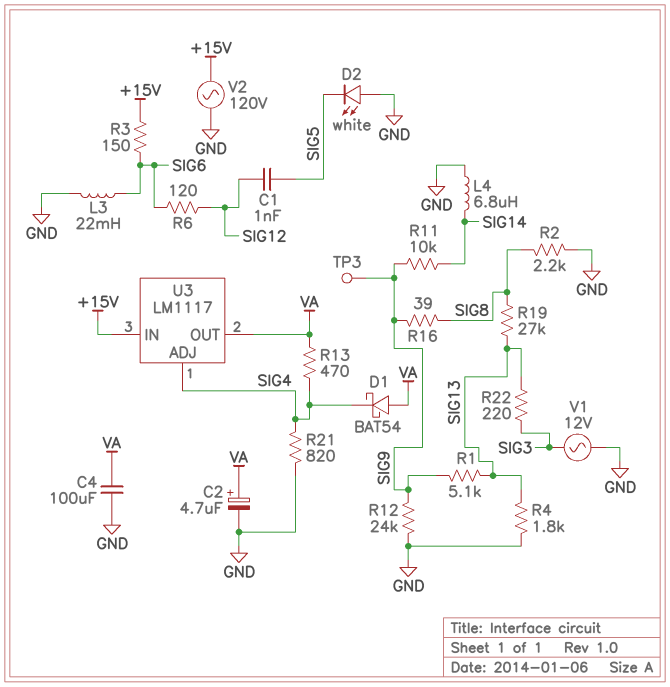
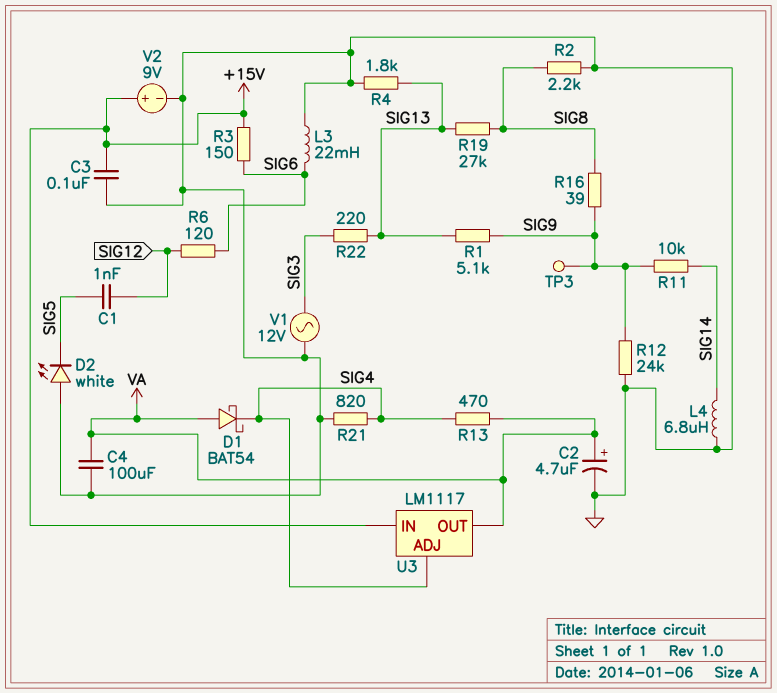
C3: none -> 100nF (+15V, GND)
V2: AC 120V (+15V, GND) -> 9V (plus +15V, minus GND)

